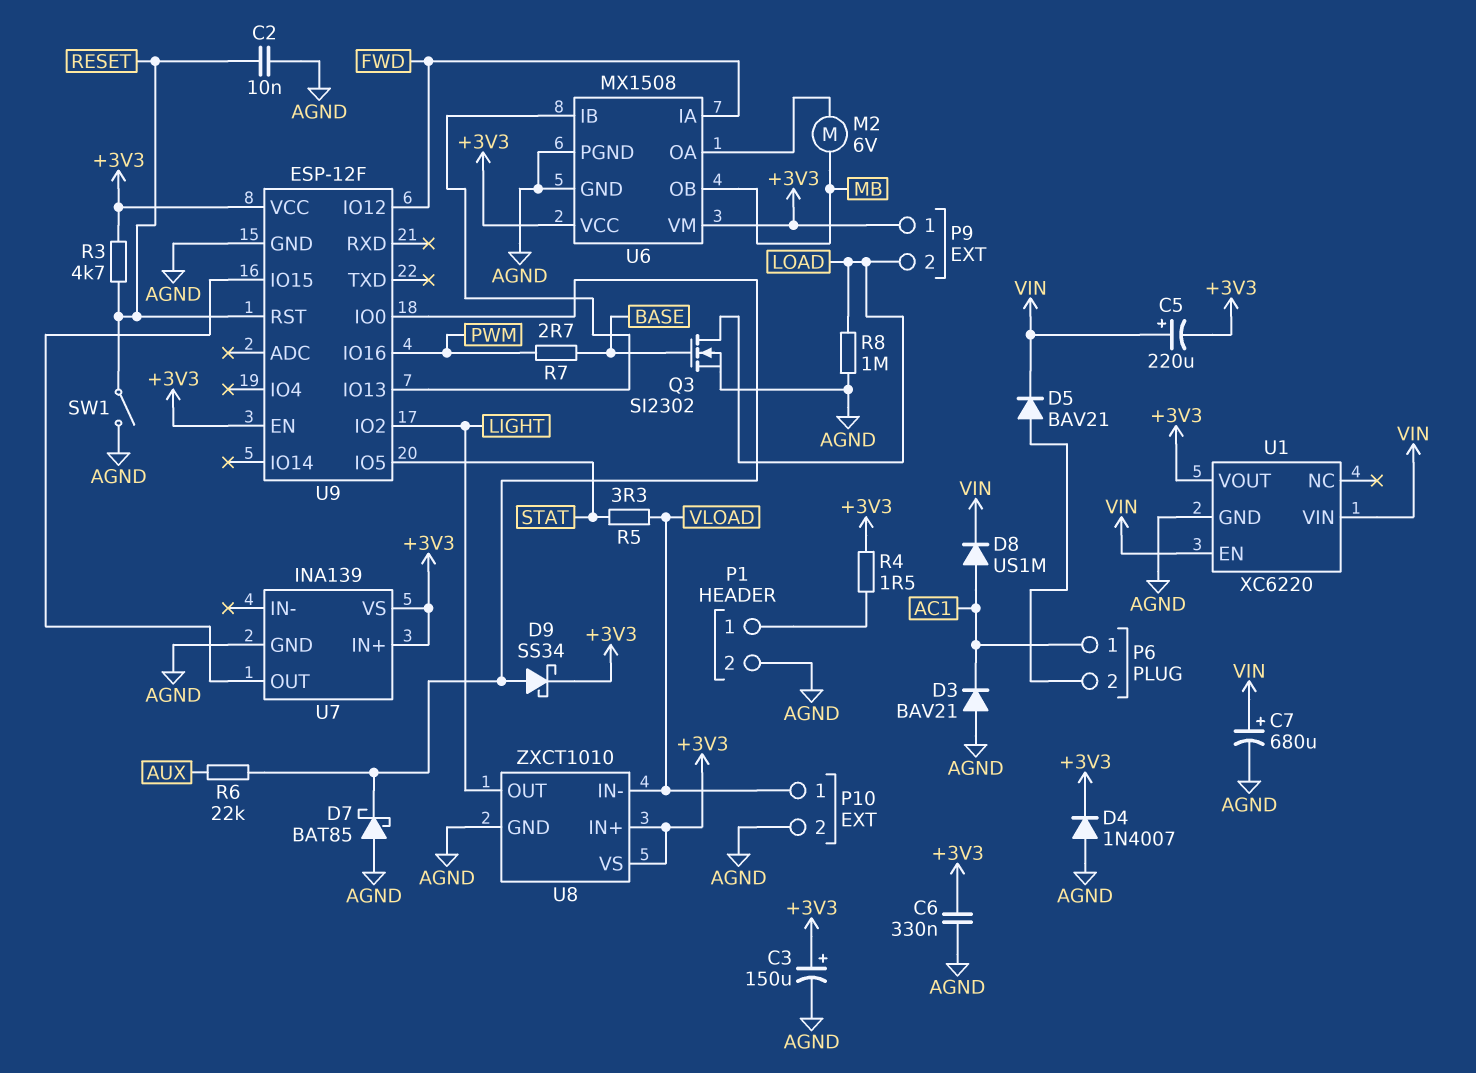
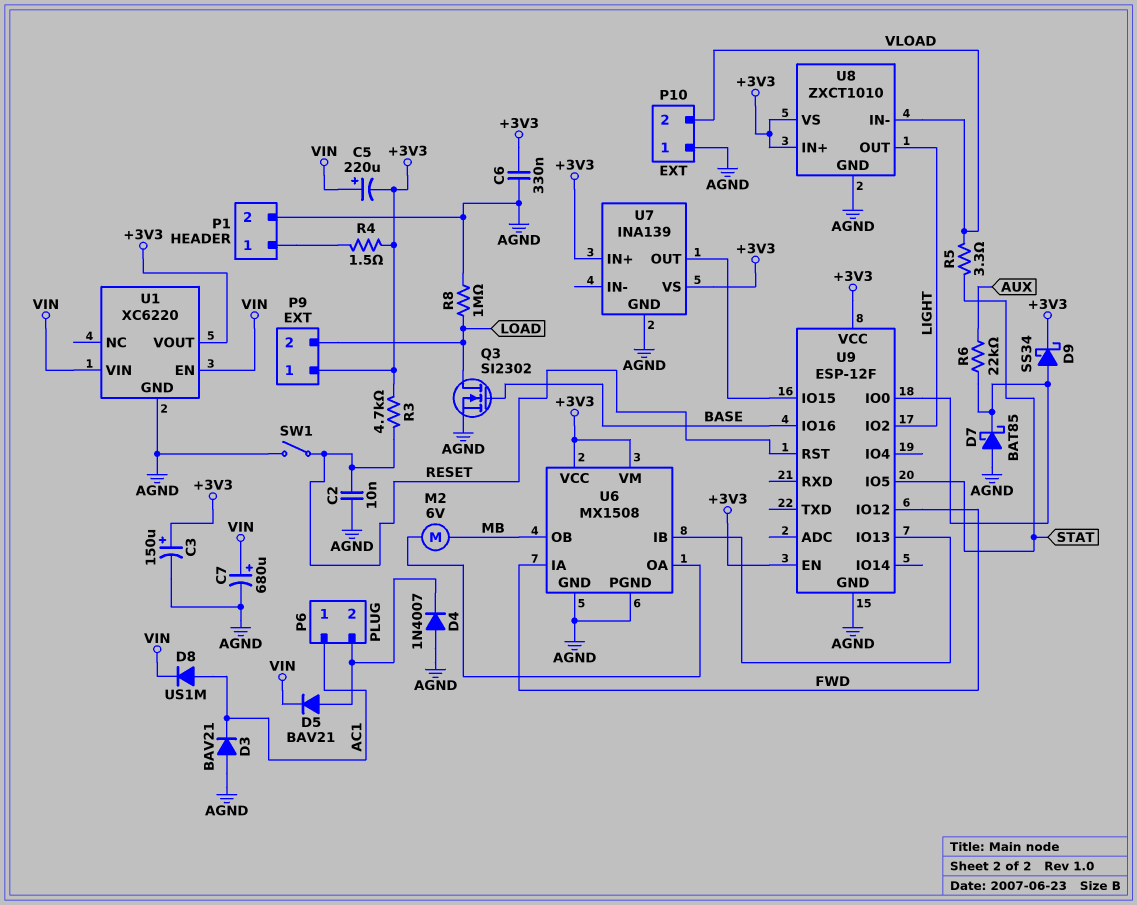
D4: diode 1N4007 (A AGND, K +3V3) -> diode 1N4007 (A AGND, K P6/2)
P10 pin 1: VLOAD -> AGND
P10 pin 2: AGND -> VLOAD
R7: 2.7 (BASE, PWM) -> none
U9 pin IO16: PWM -> BASE

